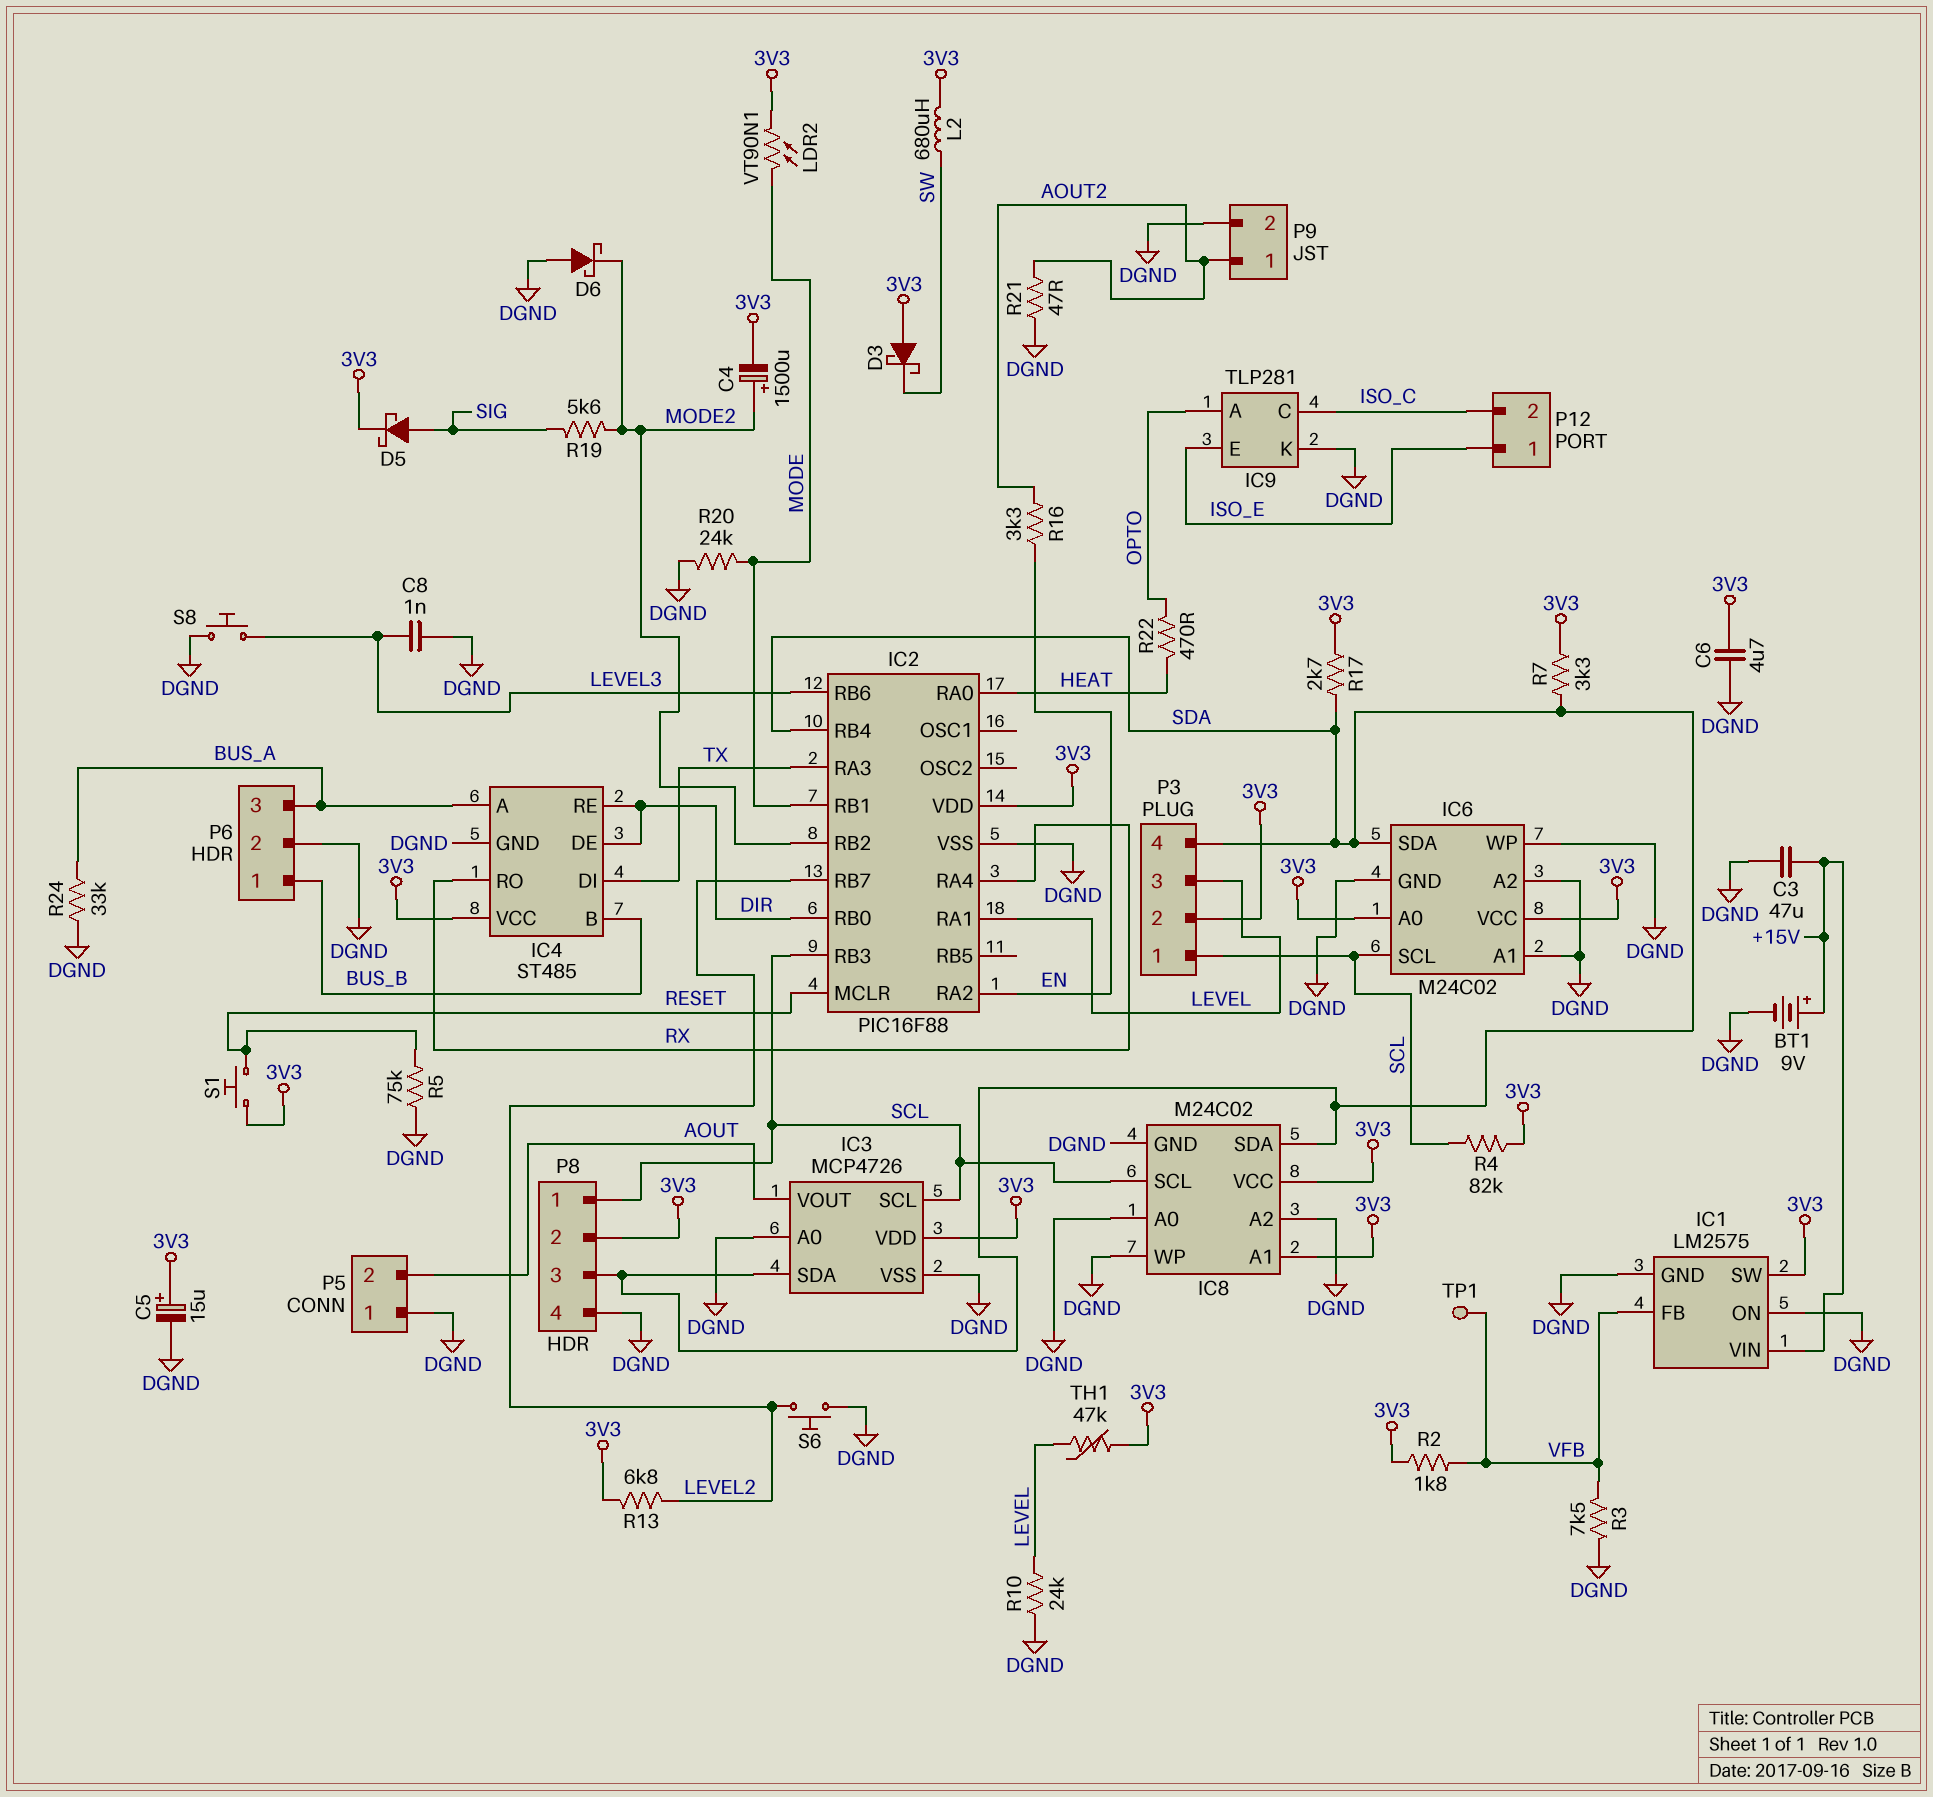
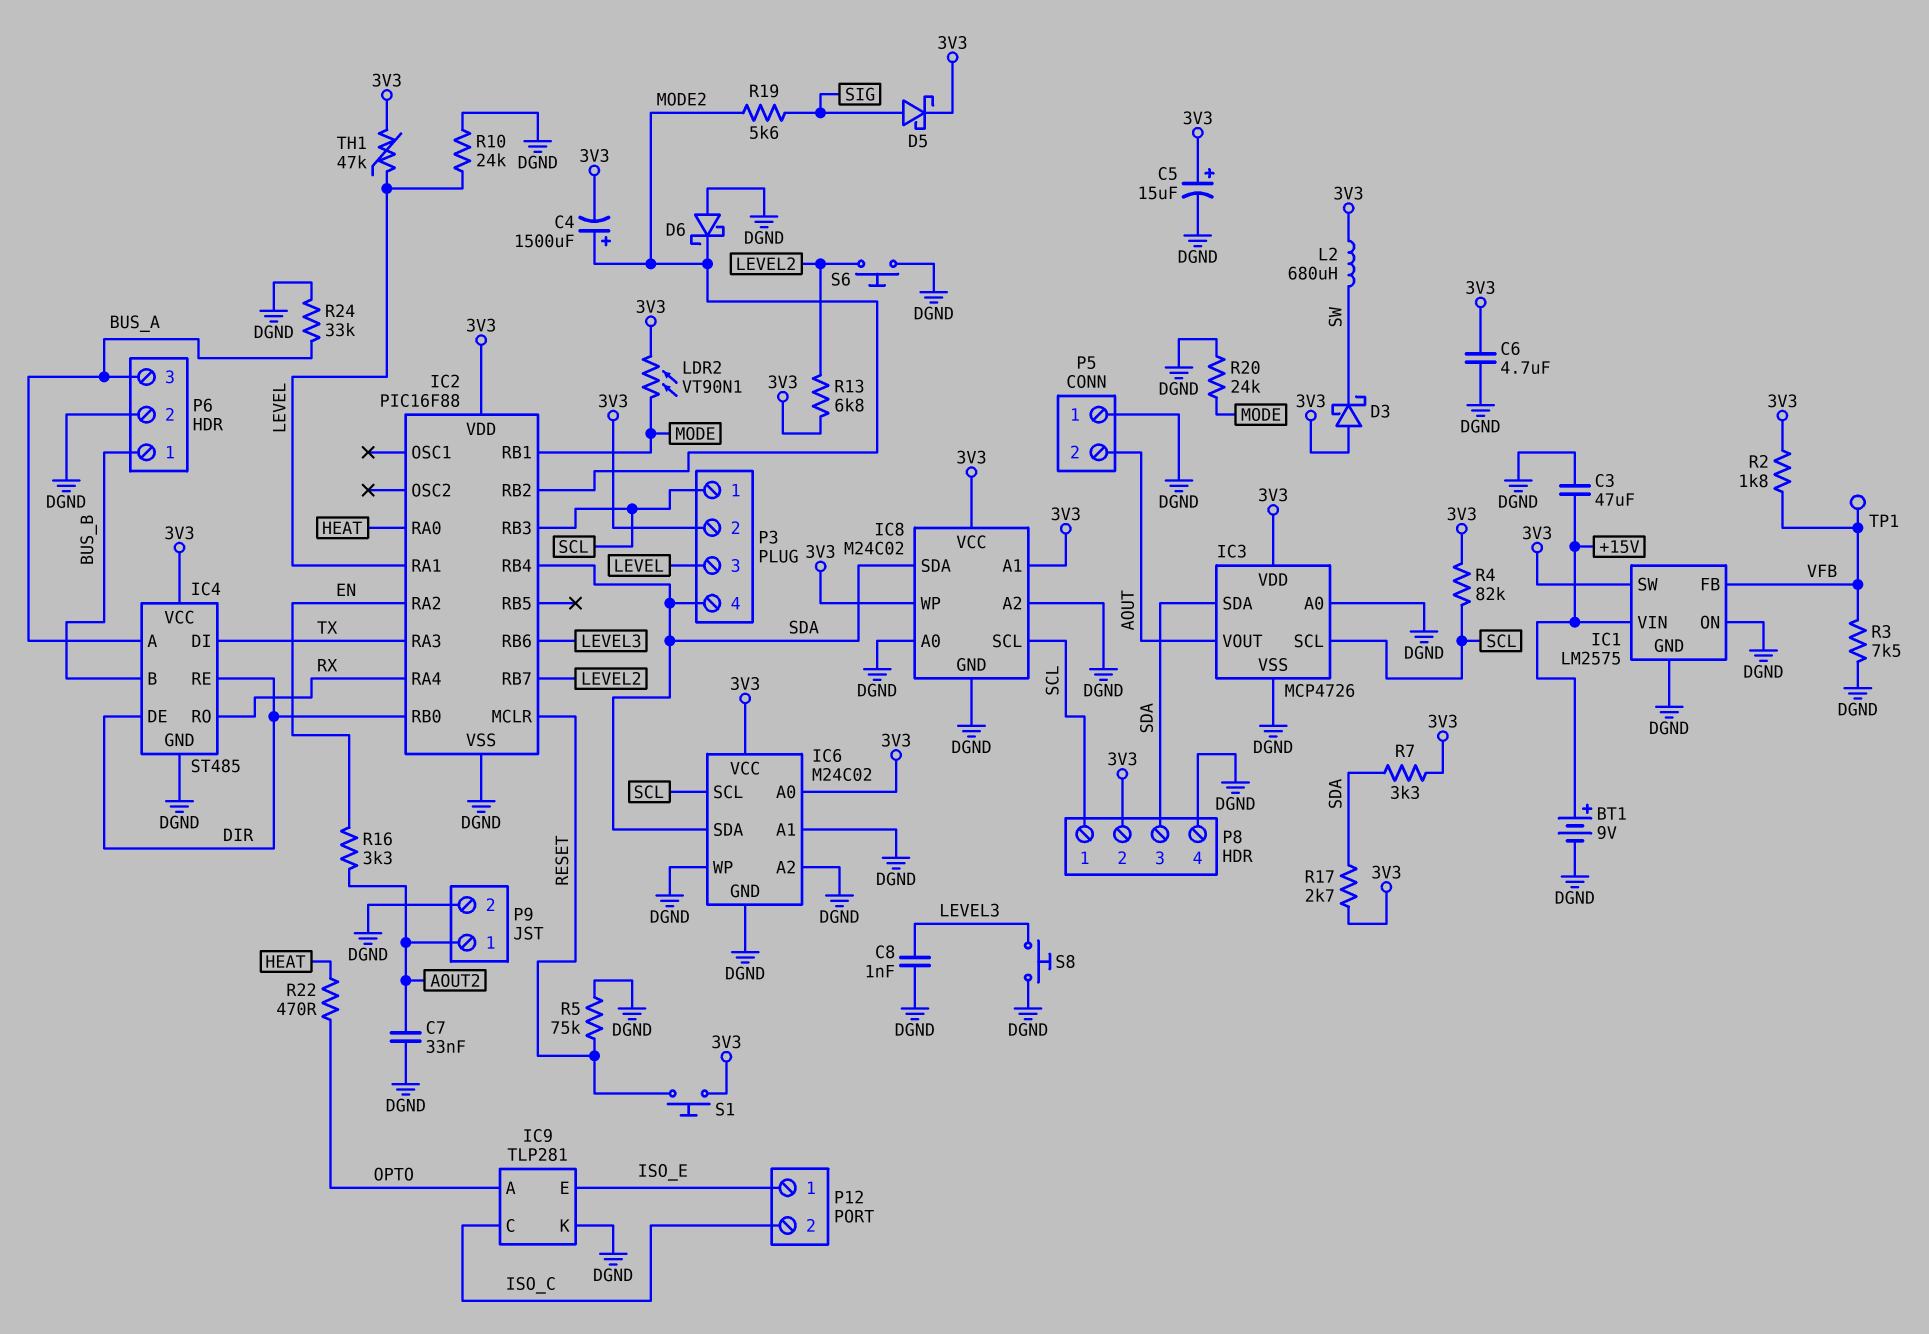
C7: none -> 33nF (AOUT2, DGND)
IC8 pin WP: DGND -> 3V3
R21: 47 (AOUT2, DGND) -> none

